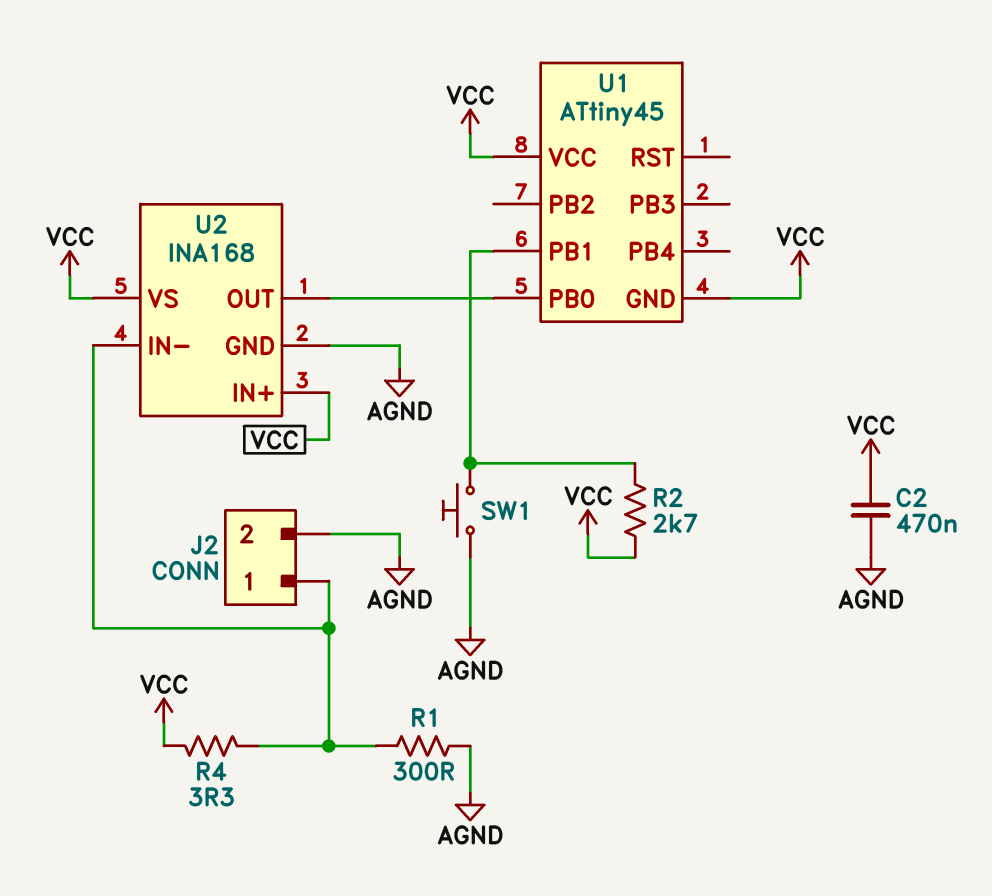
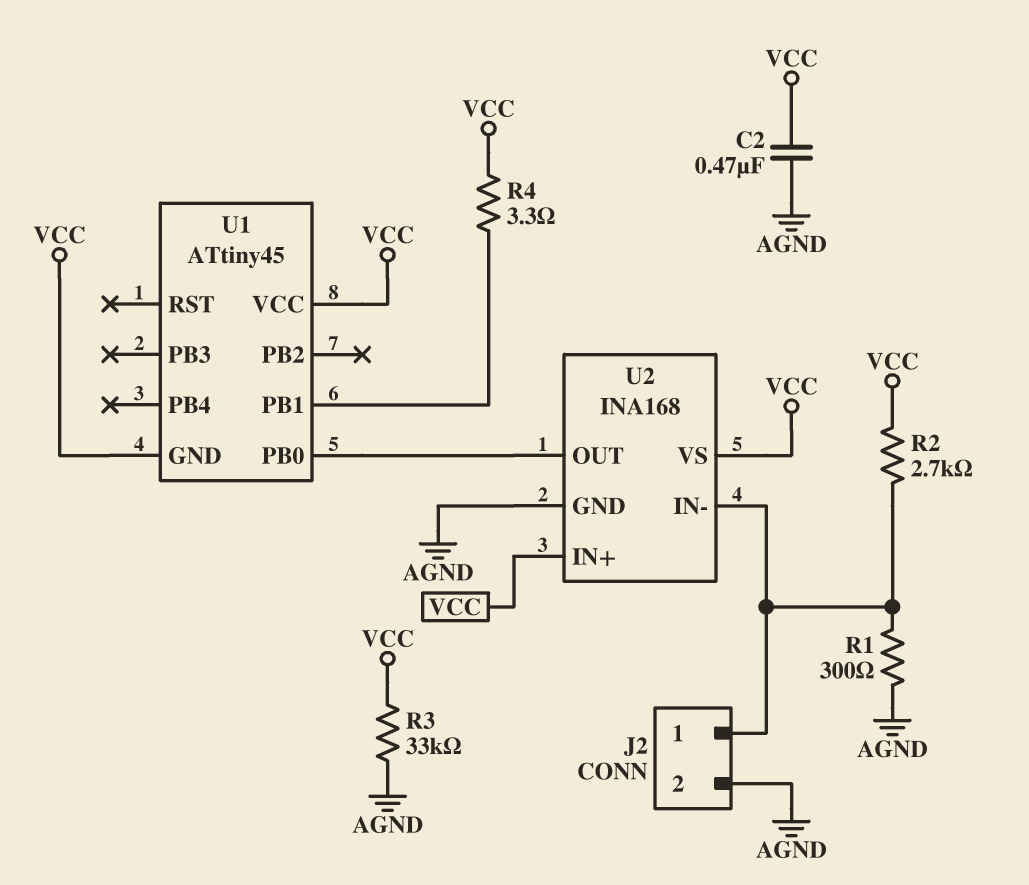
R2: 2.7k (U1/PB1, VCC) -> 2.7k (J2/1, VCC)
R3: none -> 33k (AGND, VCC)
R4: 3.3 (J2/1, VCC) -> 3.3 (U1/PB1, VCC)
SW1: button (AGND, U1/PB1) -> none

